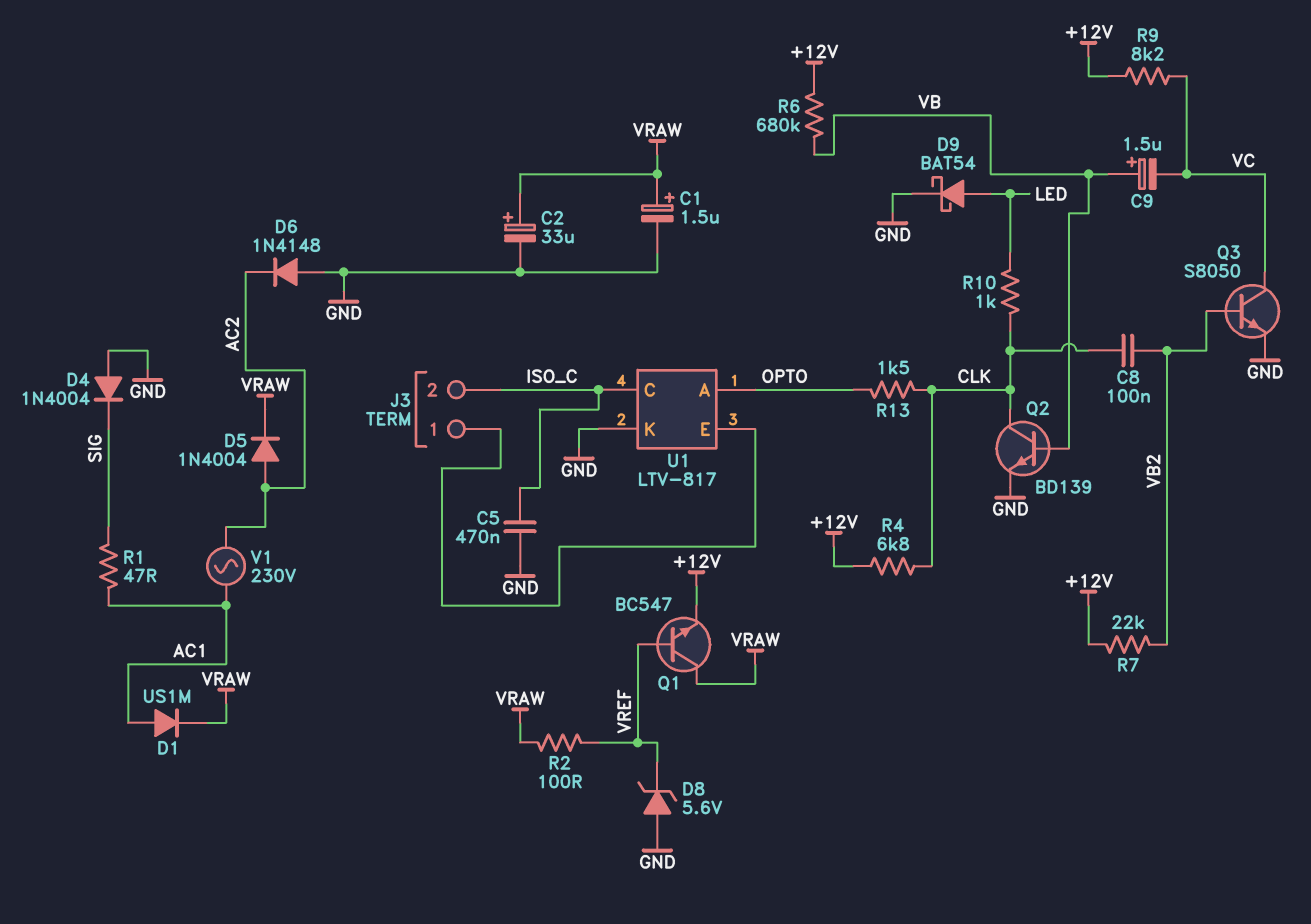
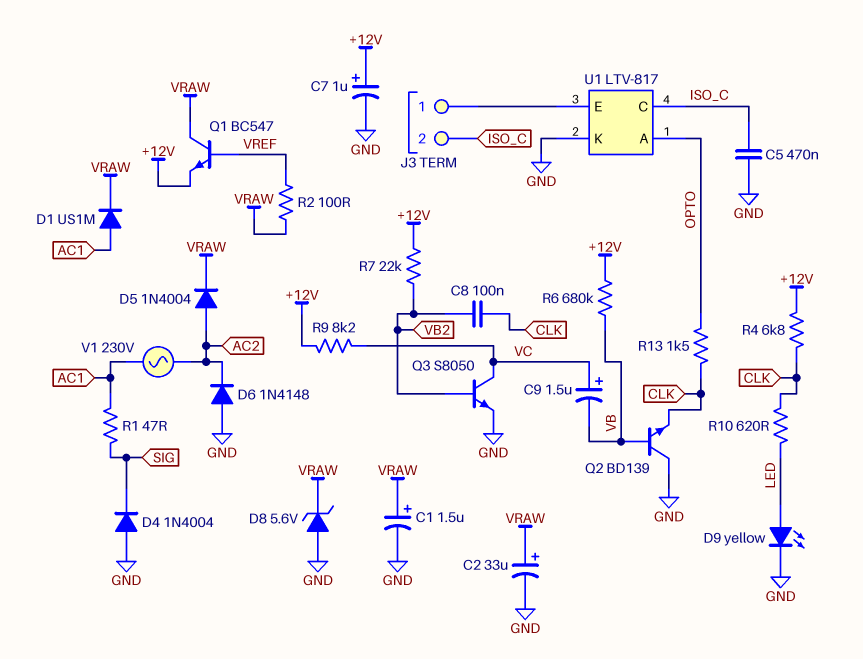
C7: none -> 1uF (plus +12V, minus GND)
C9: 1.5uF (plus VB, minus VC) -> 1.5uF (plus VC, minus VB)
D8: zener 5.6V (A GND, K VREF) -> zener 5.6V (A GND, K VRAW)
D9: schottky BAT54 (A LED, K GND) -> LED yellow (A LED, K GND)
Q2: NPN BD139 (B VB, C CLK, E GND) -> NPN BD139 (B VB, C GND, E CLK)
R10: 1k (CLK, LED) -> 620 (CLK, LED)

